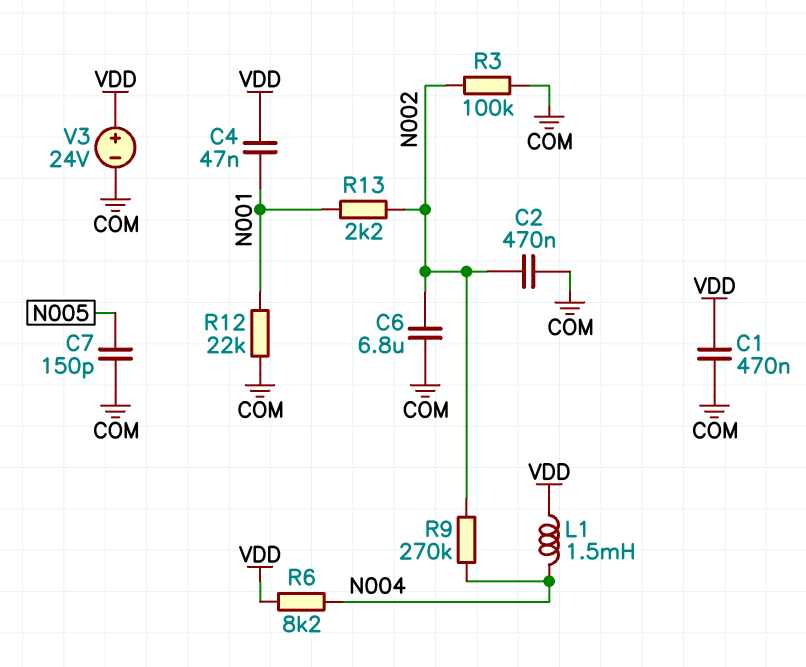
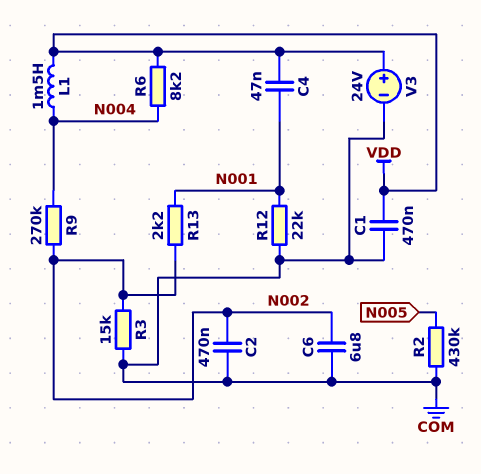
C7: 150pF (COM, N005) -> none
R2: none -> 430k (COM, N005)
R3: 100k (COM, N002) -> 15k (COM, N002)

